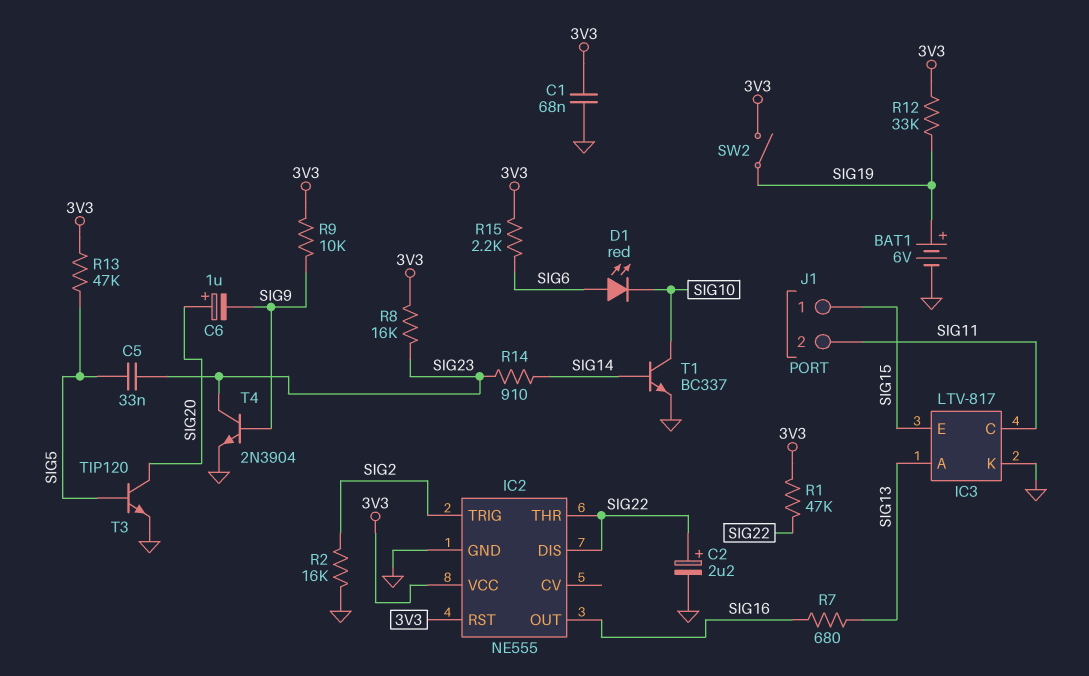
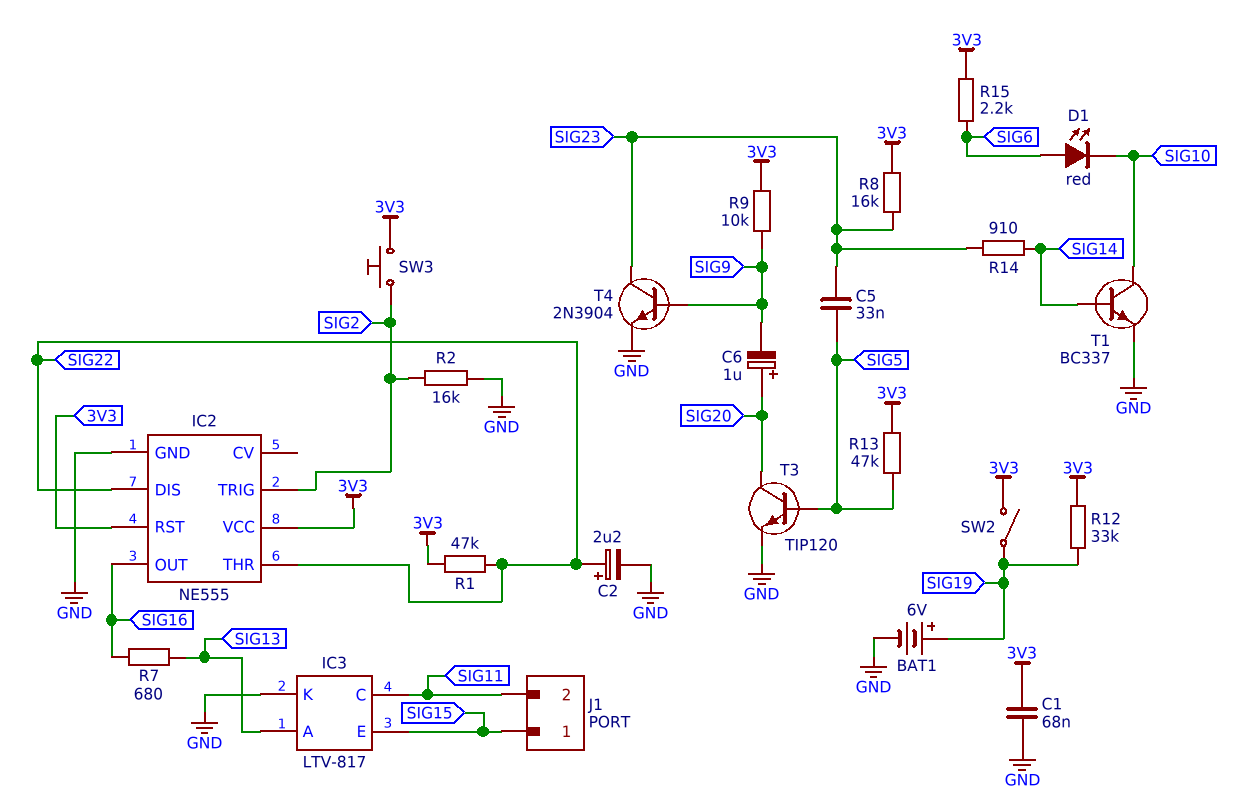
SW3: none -> button (3V3, SIG2)

